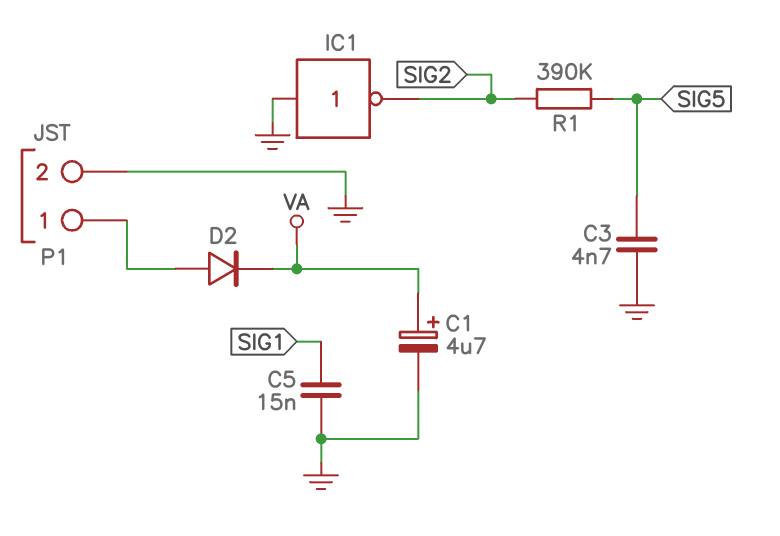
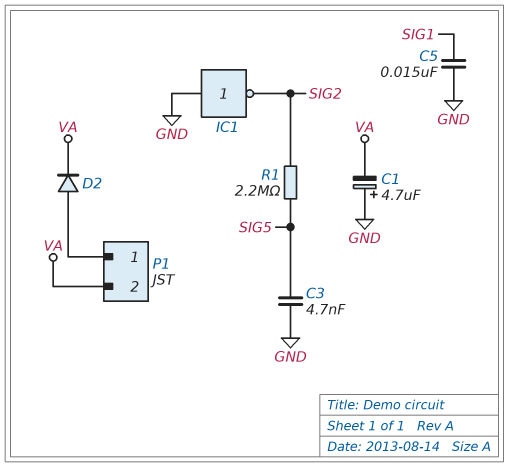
C1: 4.7uF (plus VA, minus GND) -> 4.7uF (plus GND, minus VA)
P1 pin 2: GND -> VA
R1: 390k (SIG2, SIG5) -> 2.2M (SIG2, SIG5)

